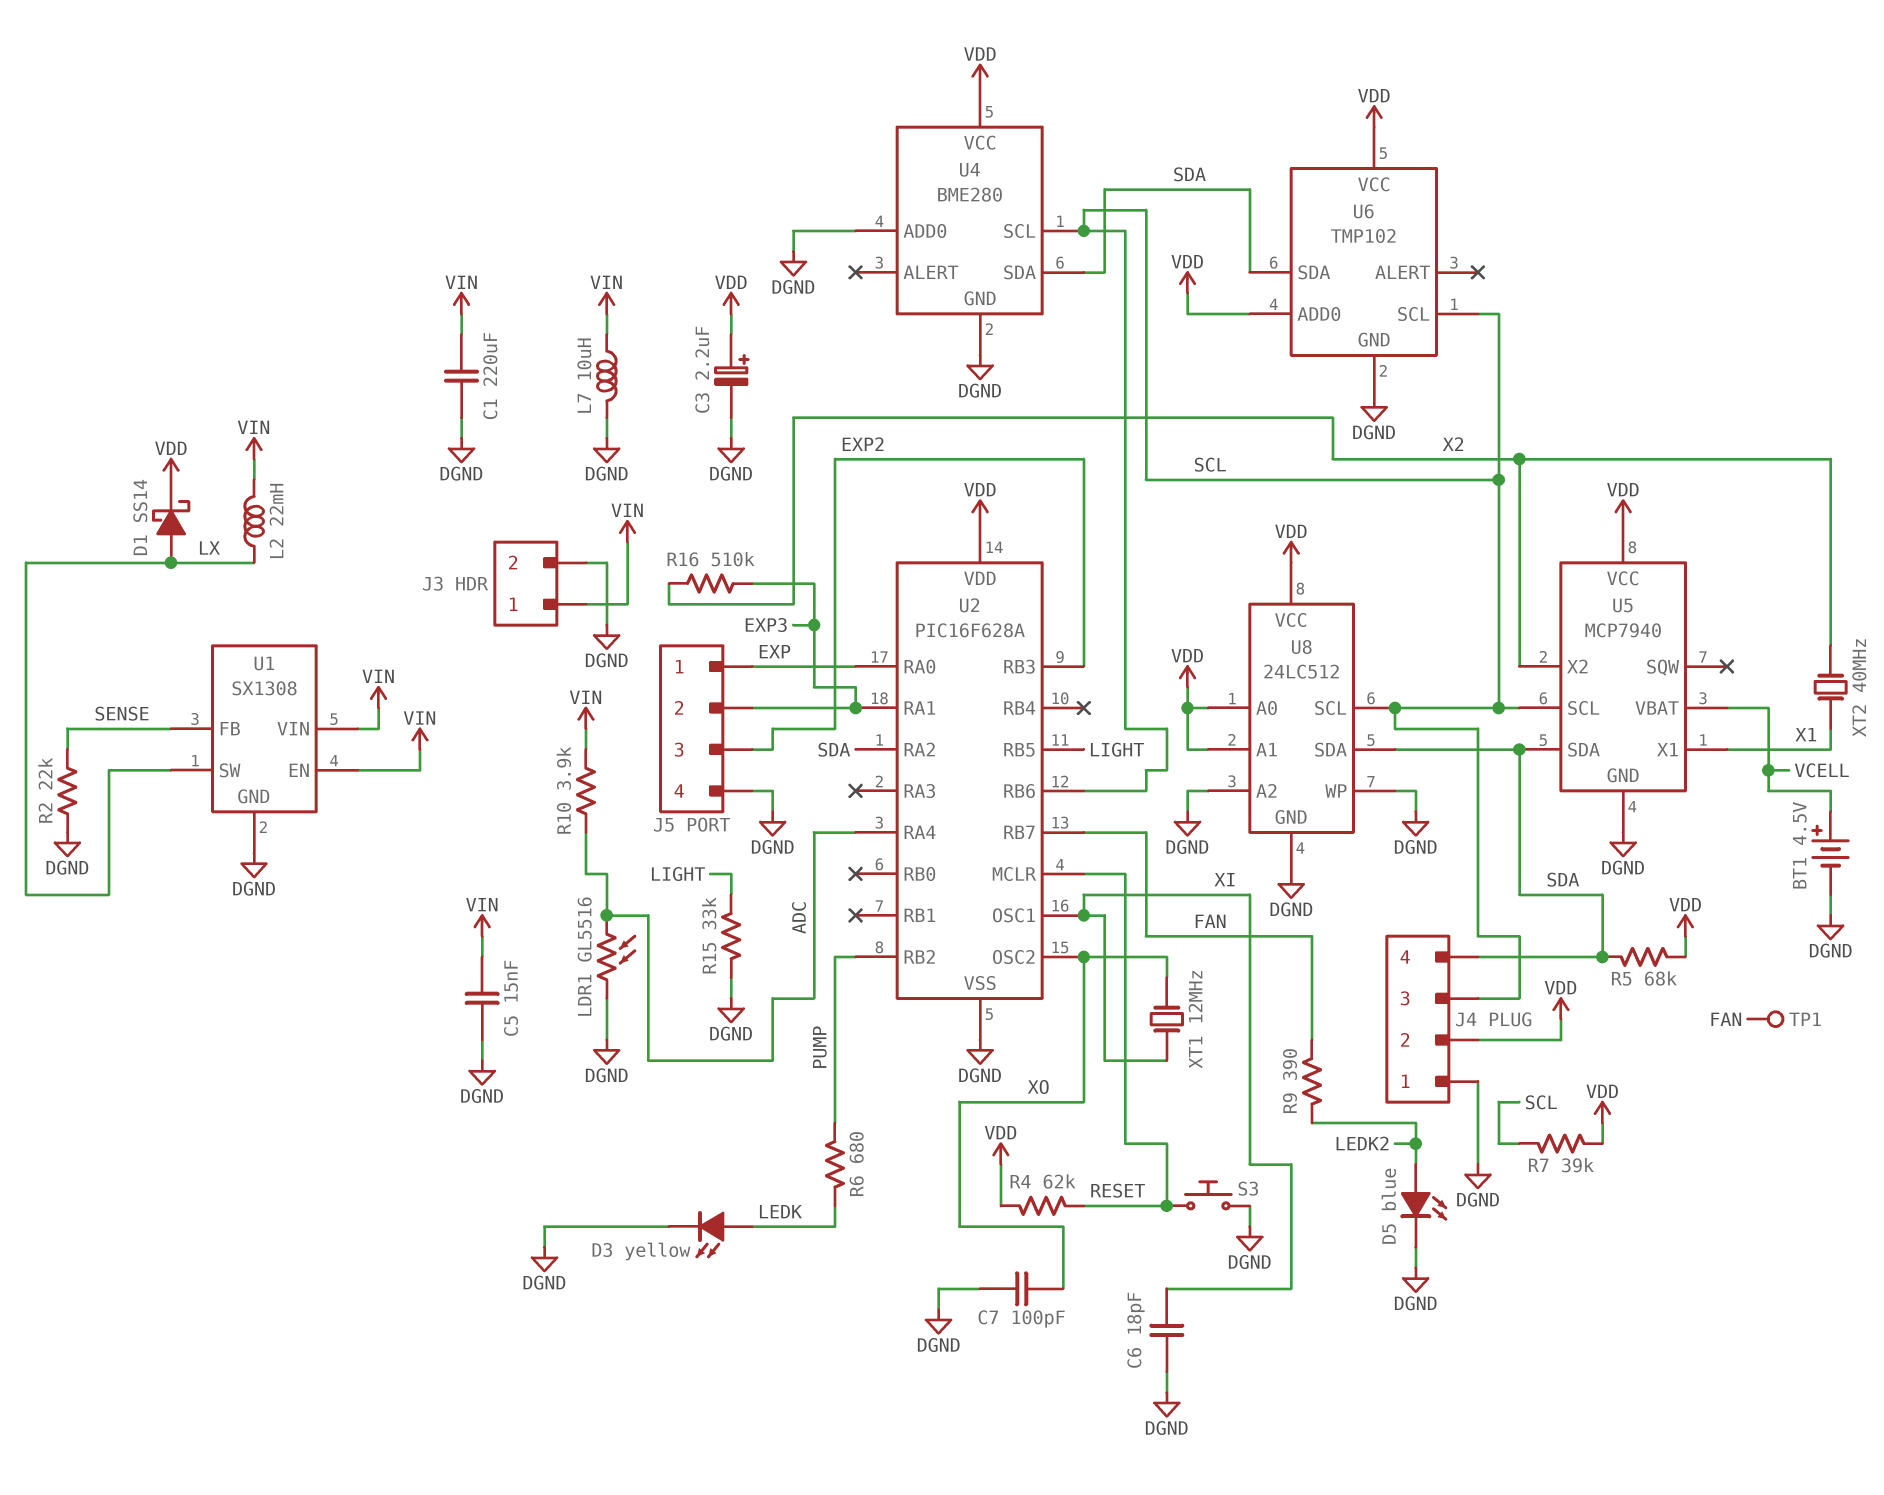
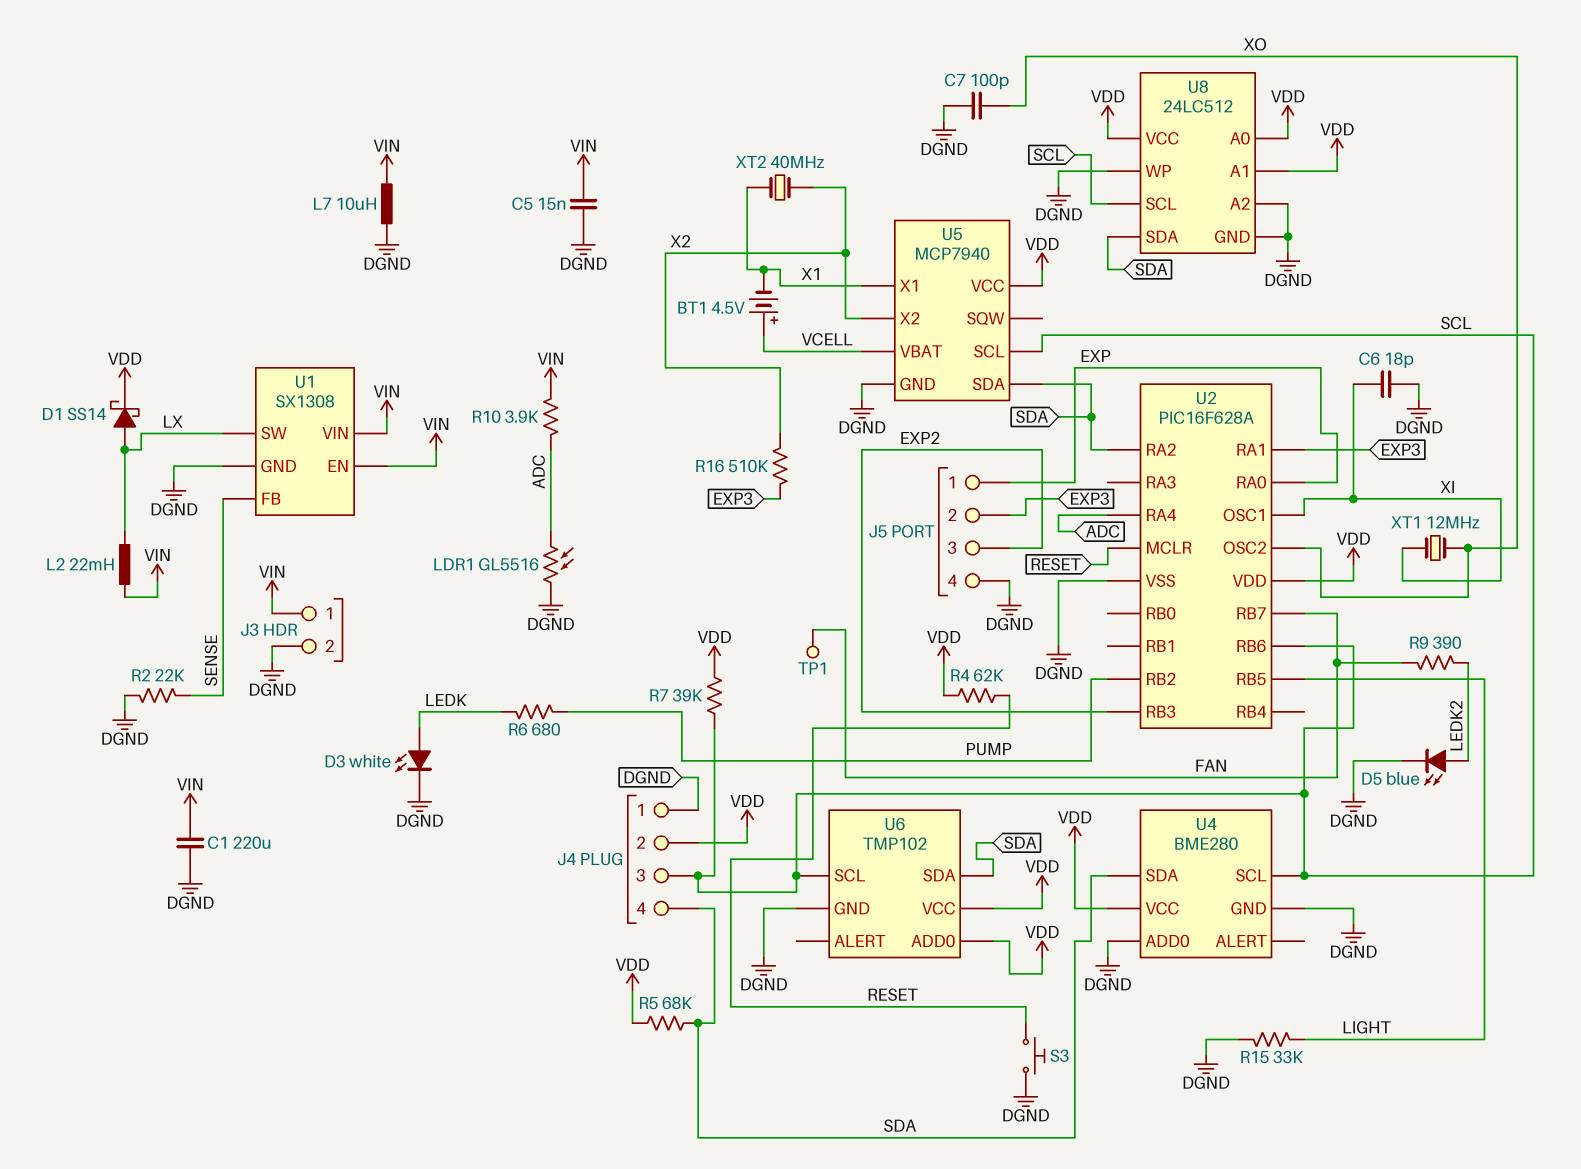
BT1: 4.5V (plus VCELL, minus DGND) -> 4.5V (plus VCELL, minus X1)
C3: 2.2uF (plus VDD, minus DGND) -> none
D3: LED yellow (A LEDK, K DGND) -> LED white (A LEDK, K DGND)

